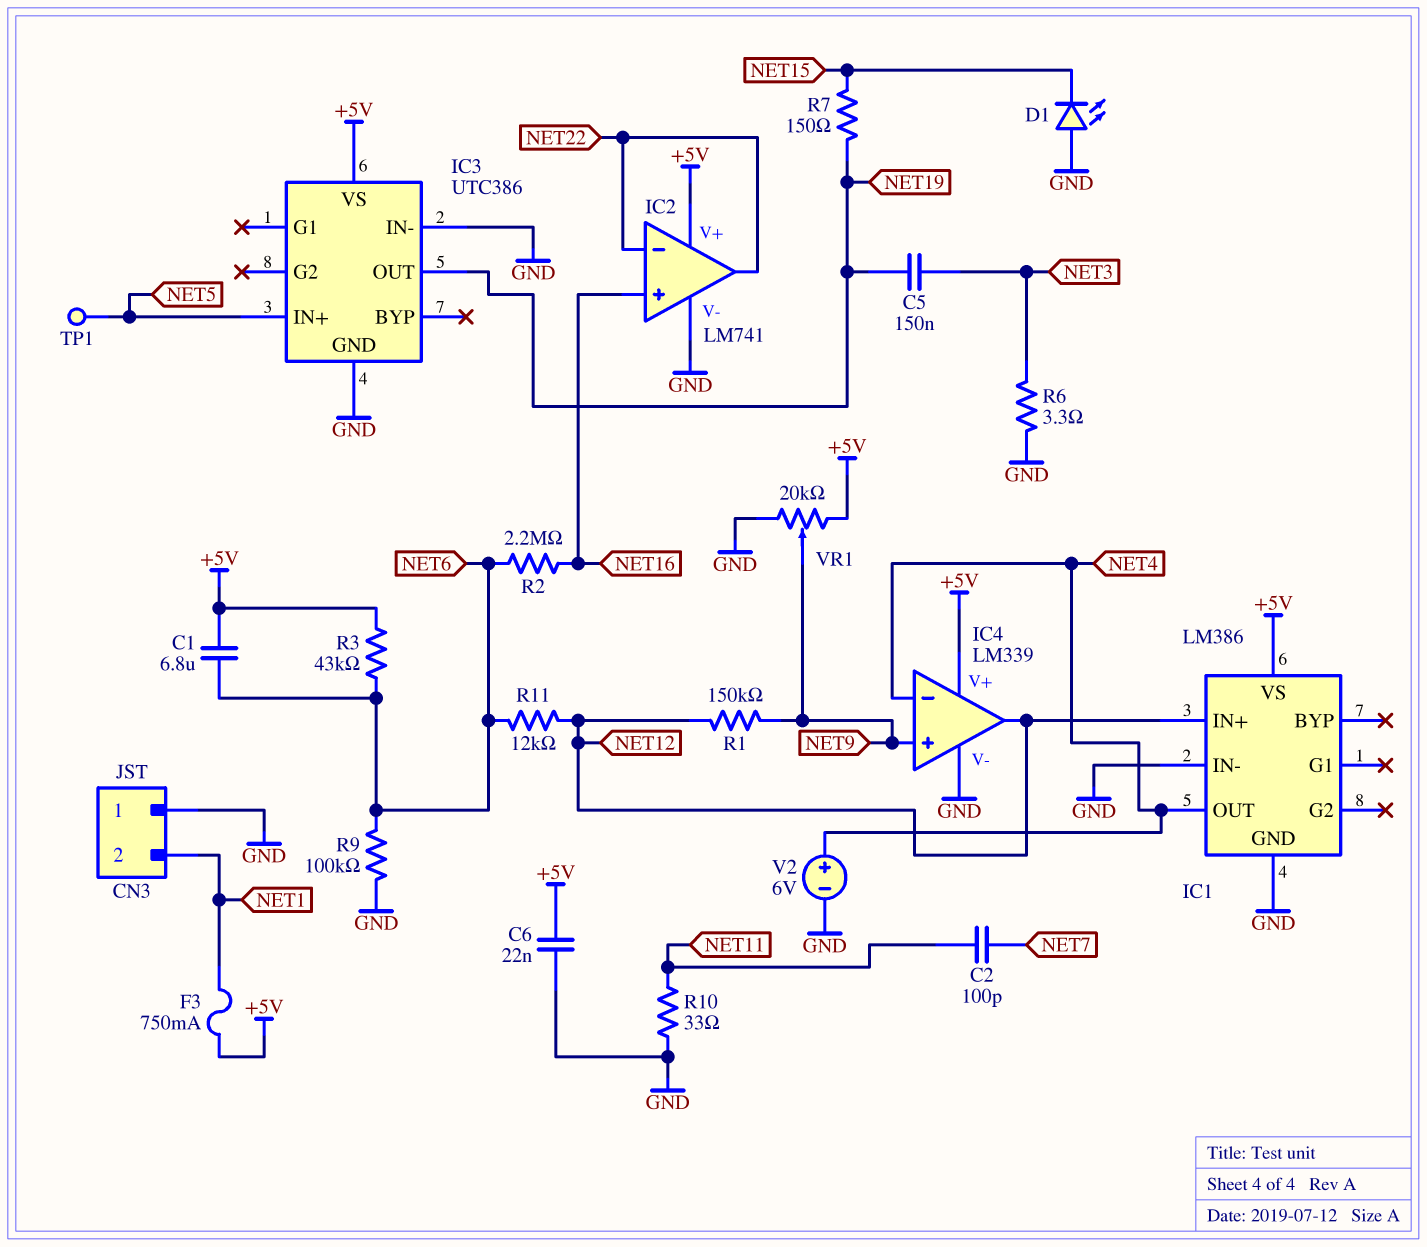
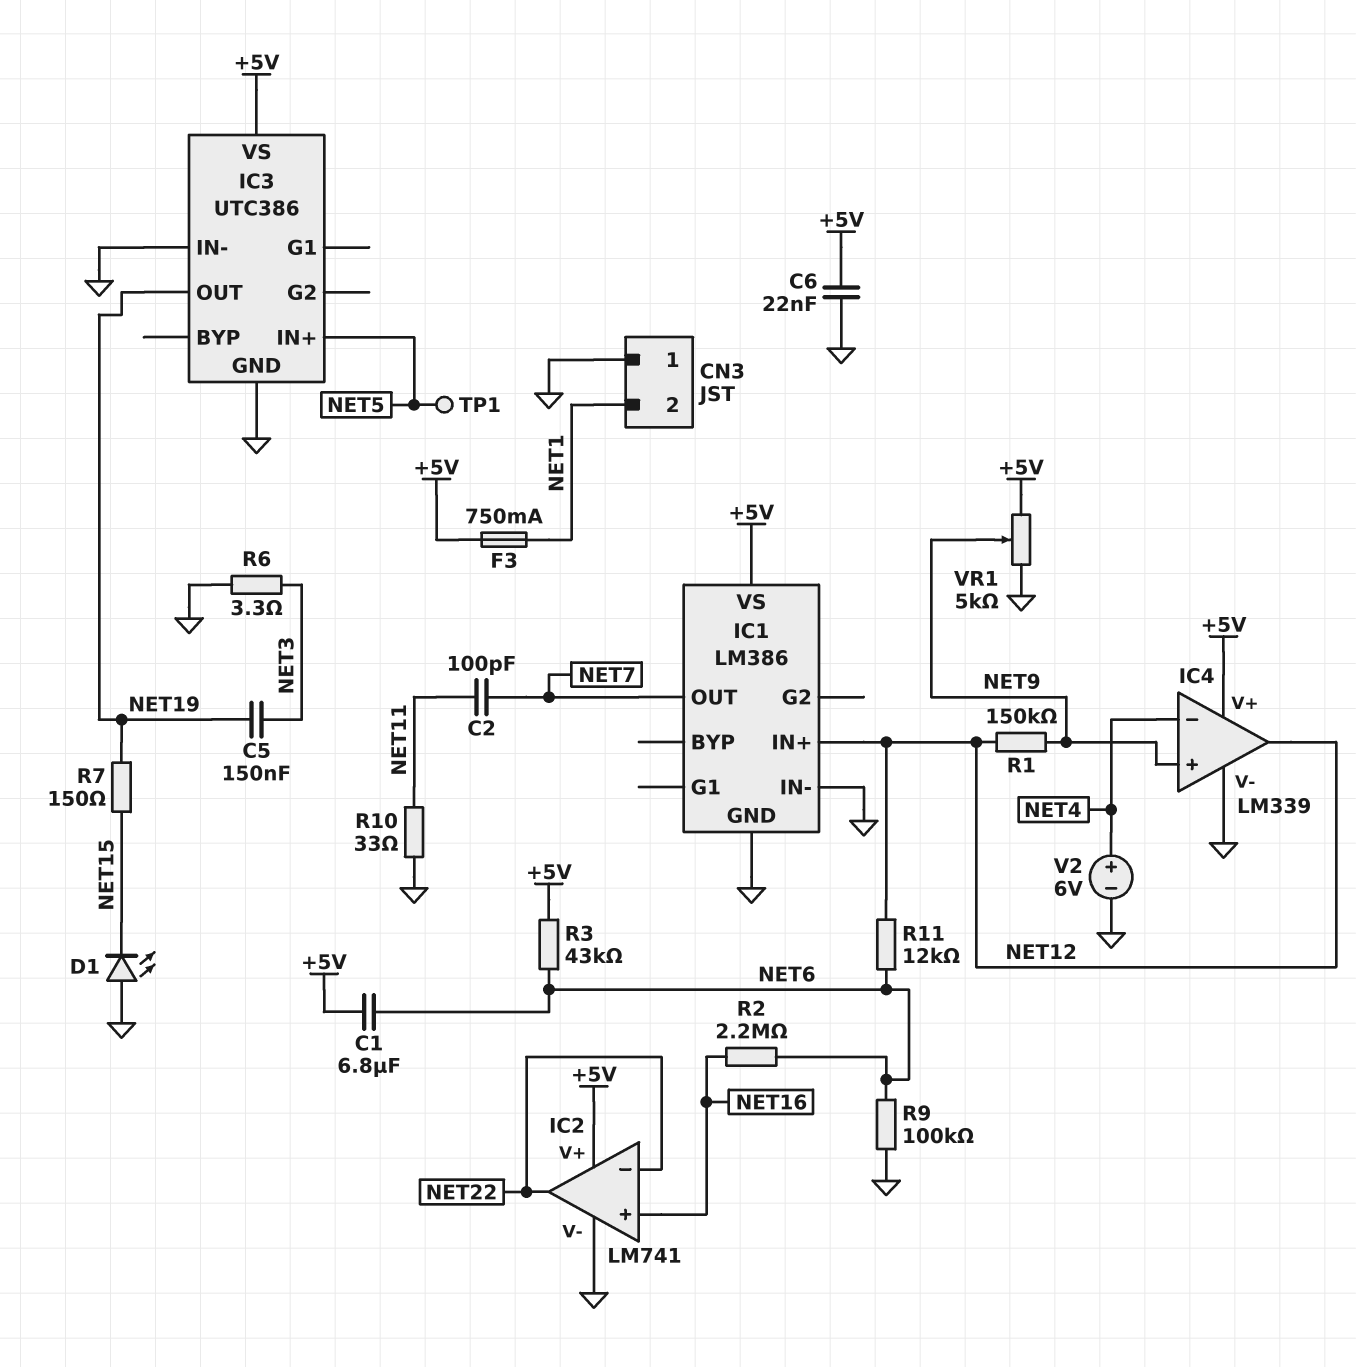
IC1 pin OUT: NET4 -> NET7
VR1: 20k (+5V, GND, wiper NET9) -> 5k (+5V, GND, wiper NET9)

